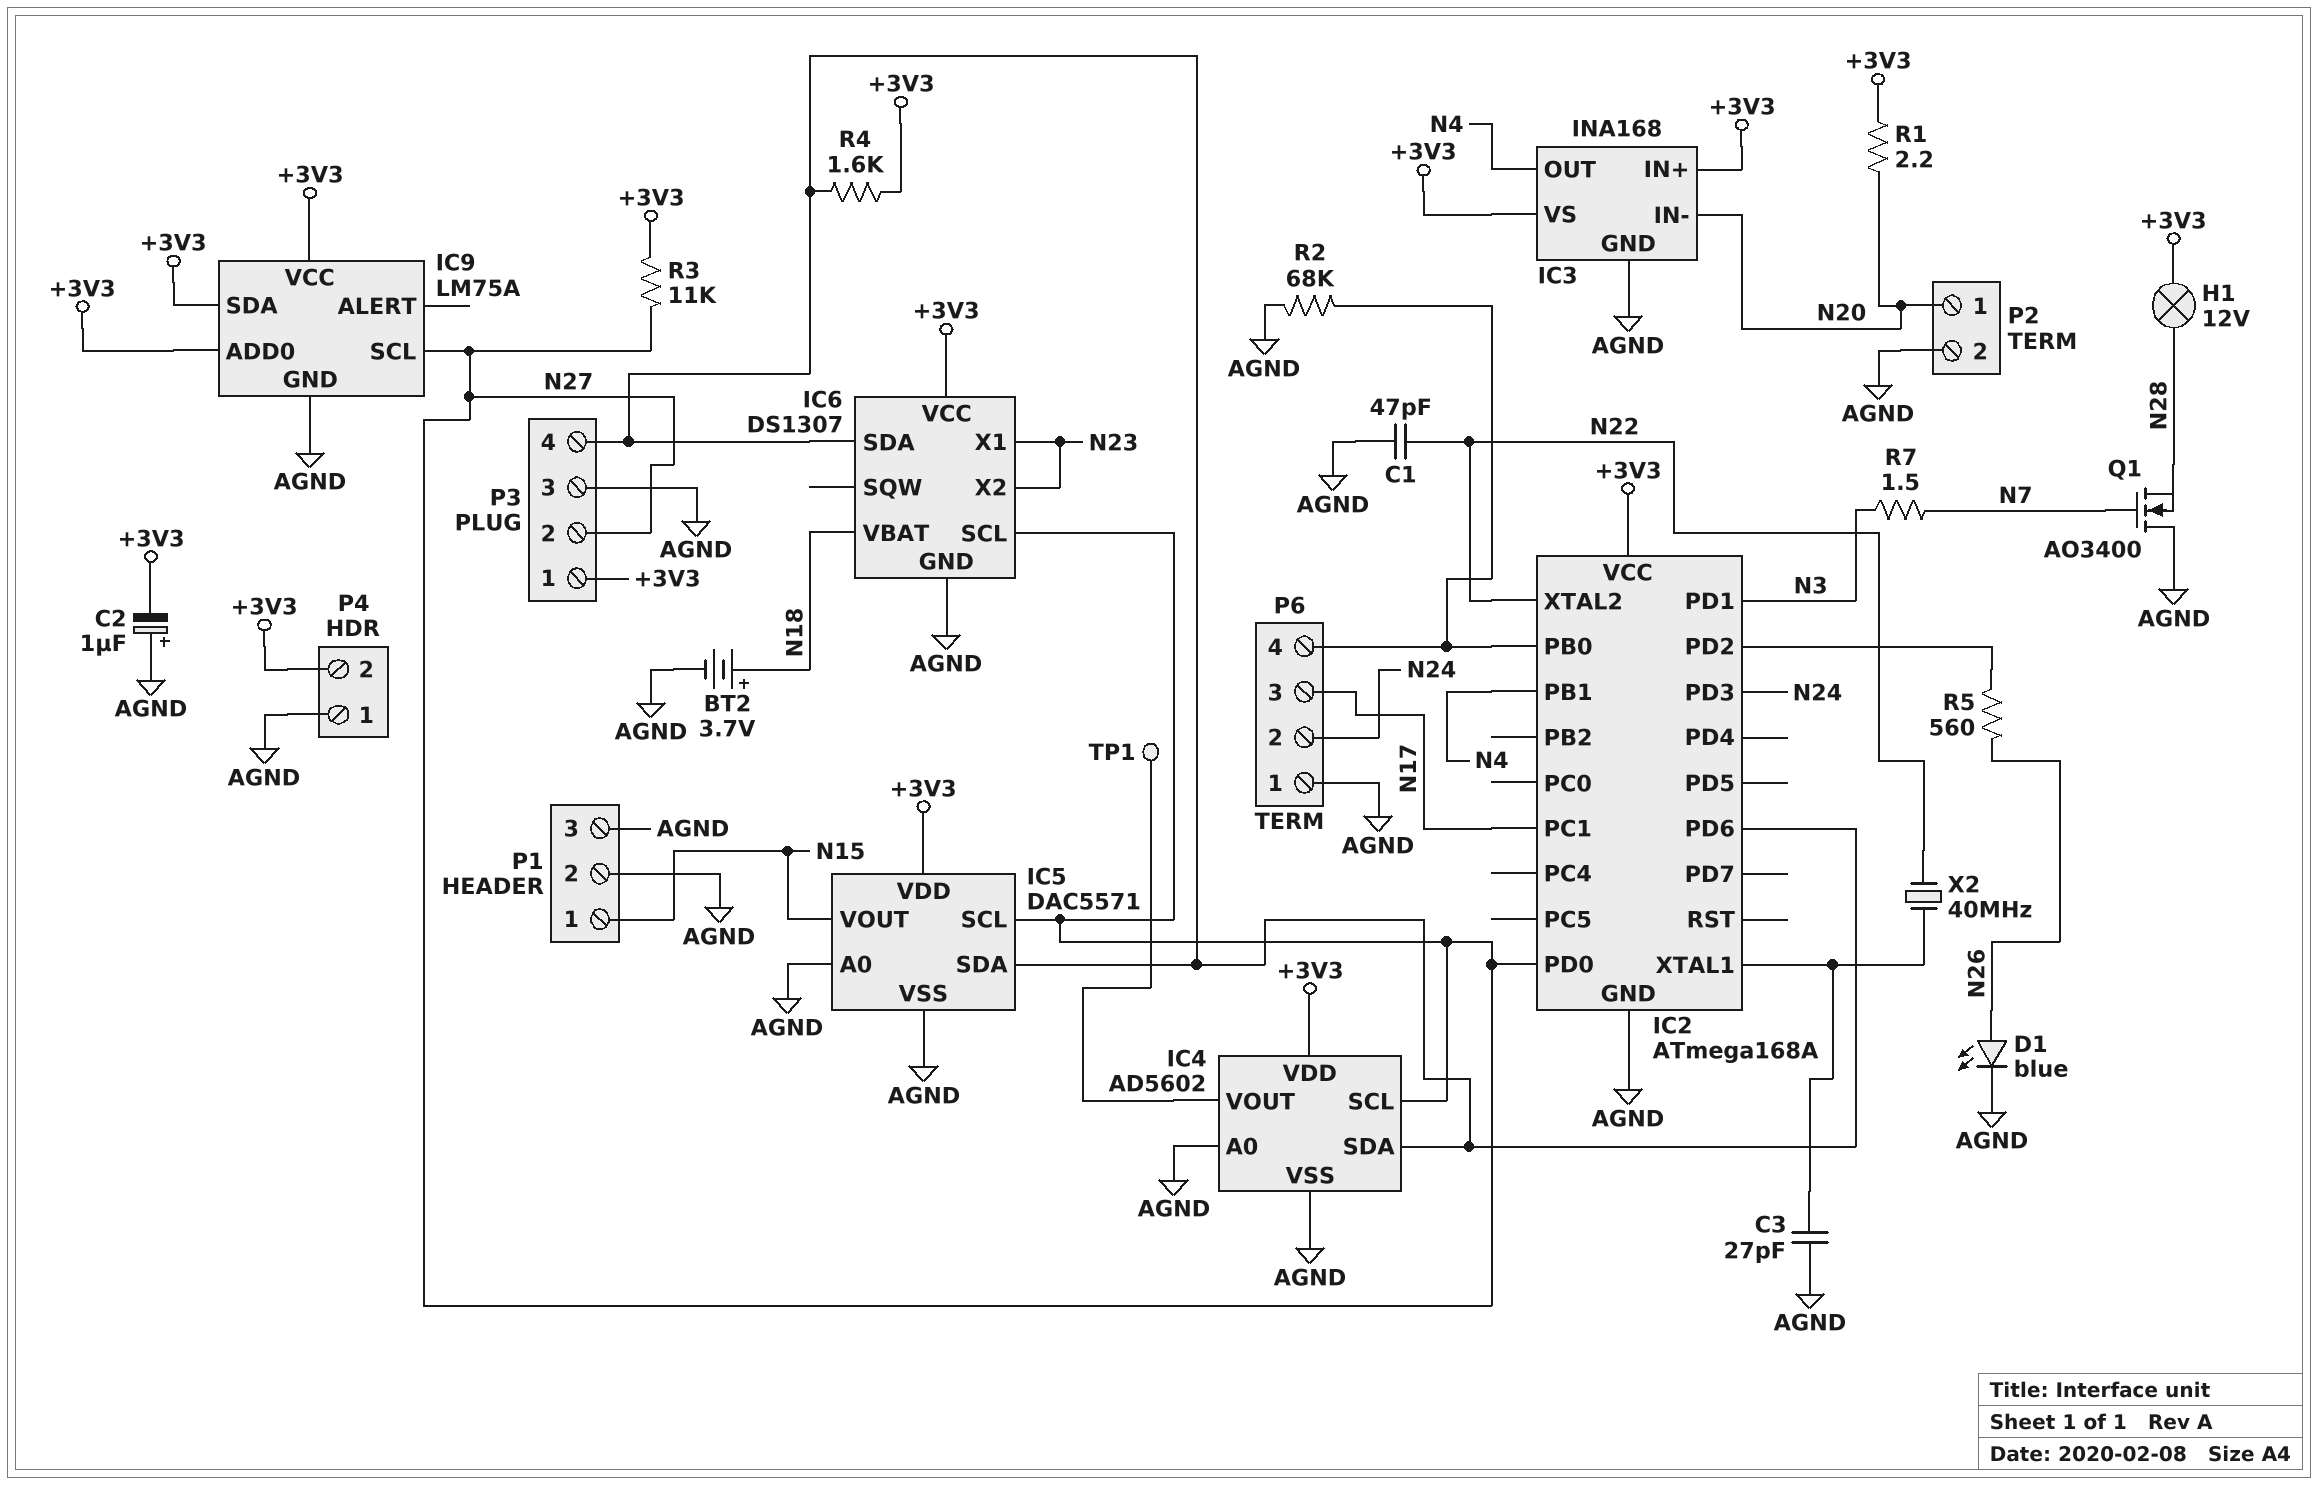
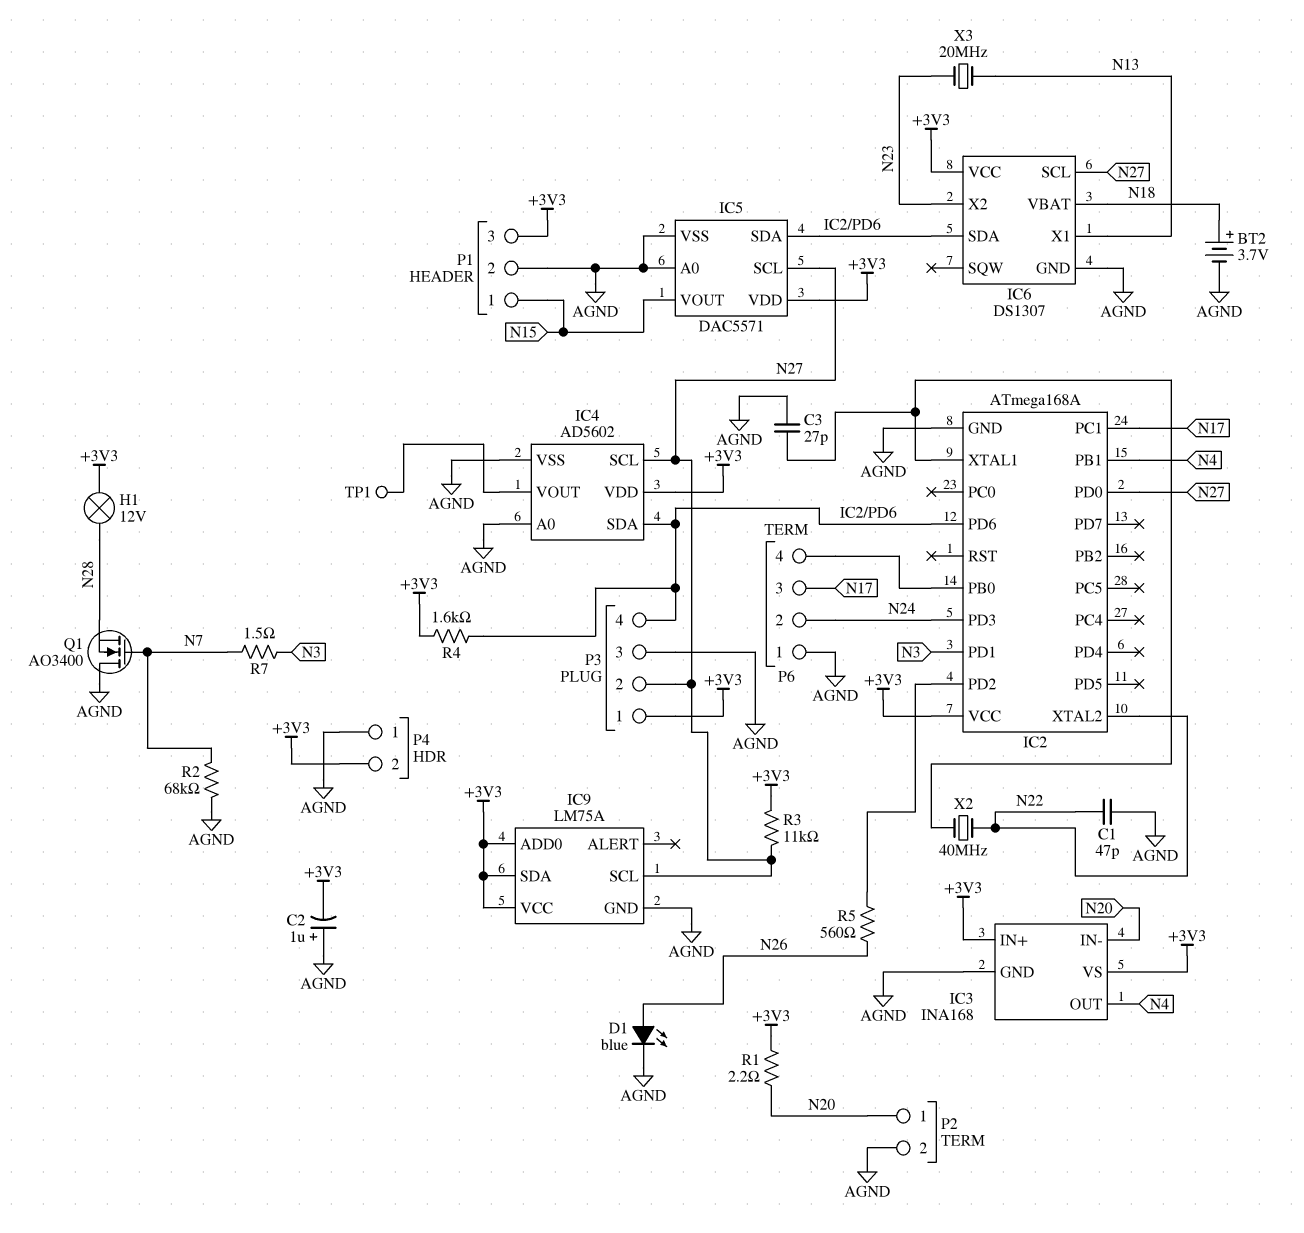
IC6 pin X1: N23 -> N13
P1 pin 3: AGND -> +3V3
R2: 68k (AGND, IC2/PB0) -> 68k (AGND, N7)
X3: none -> 20MHz (N13, N23)

